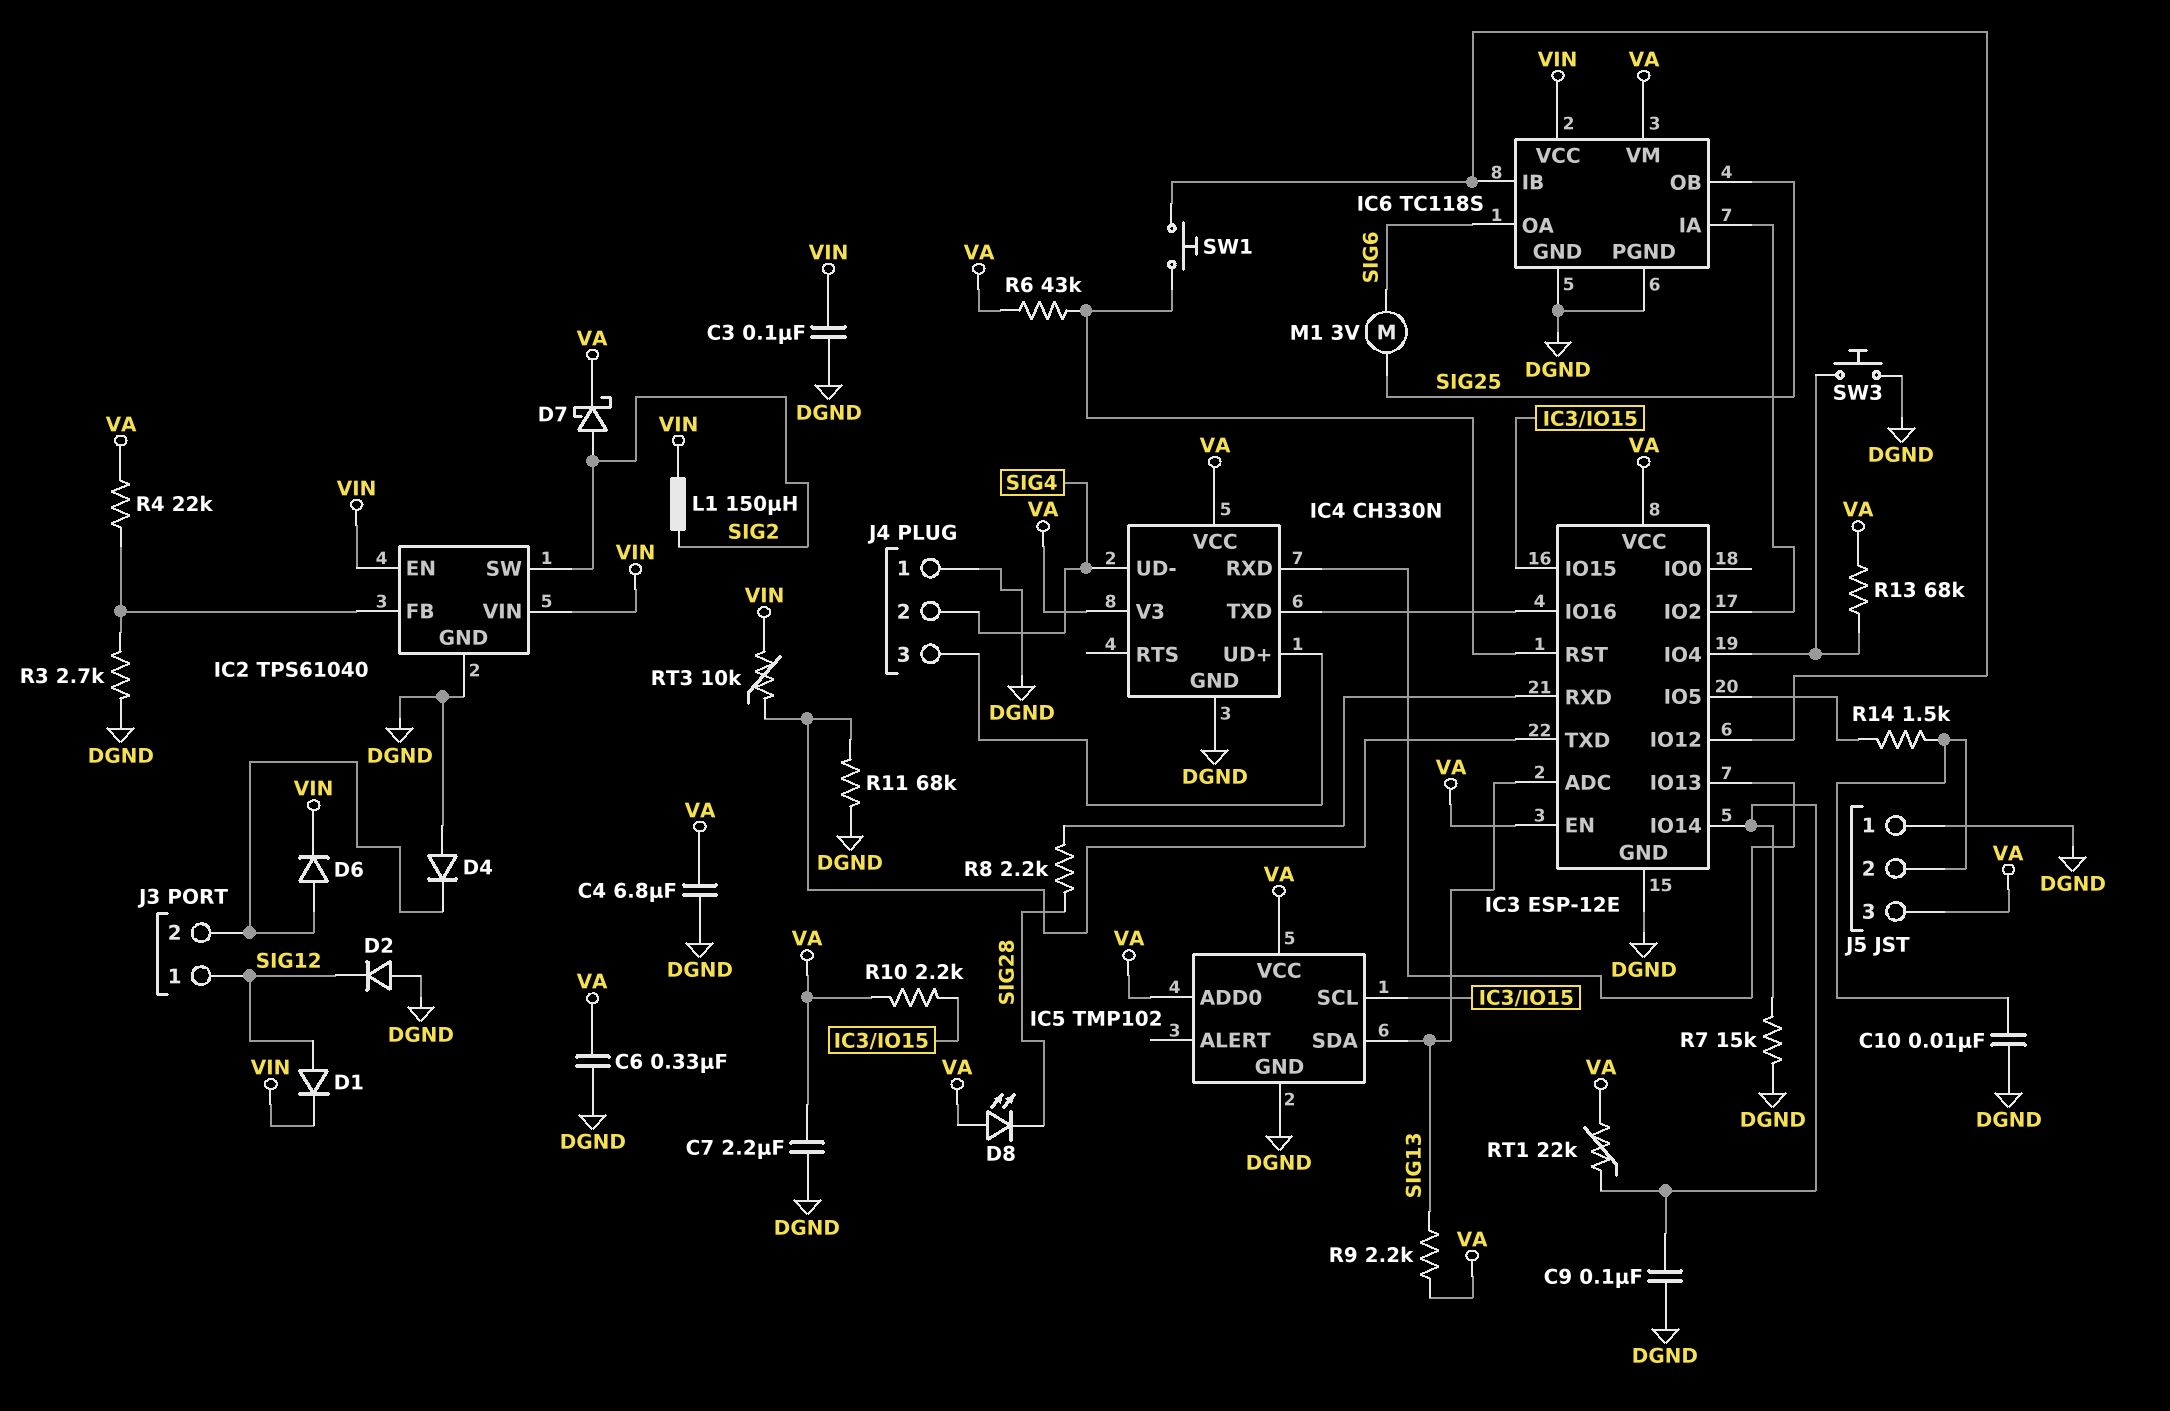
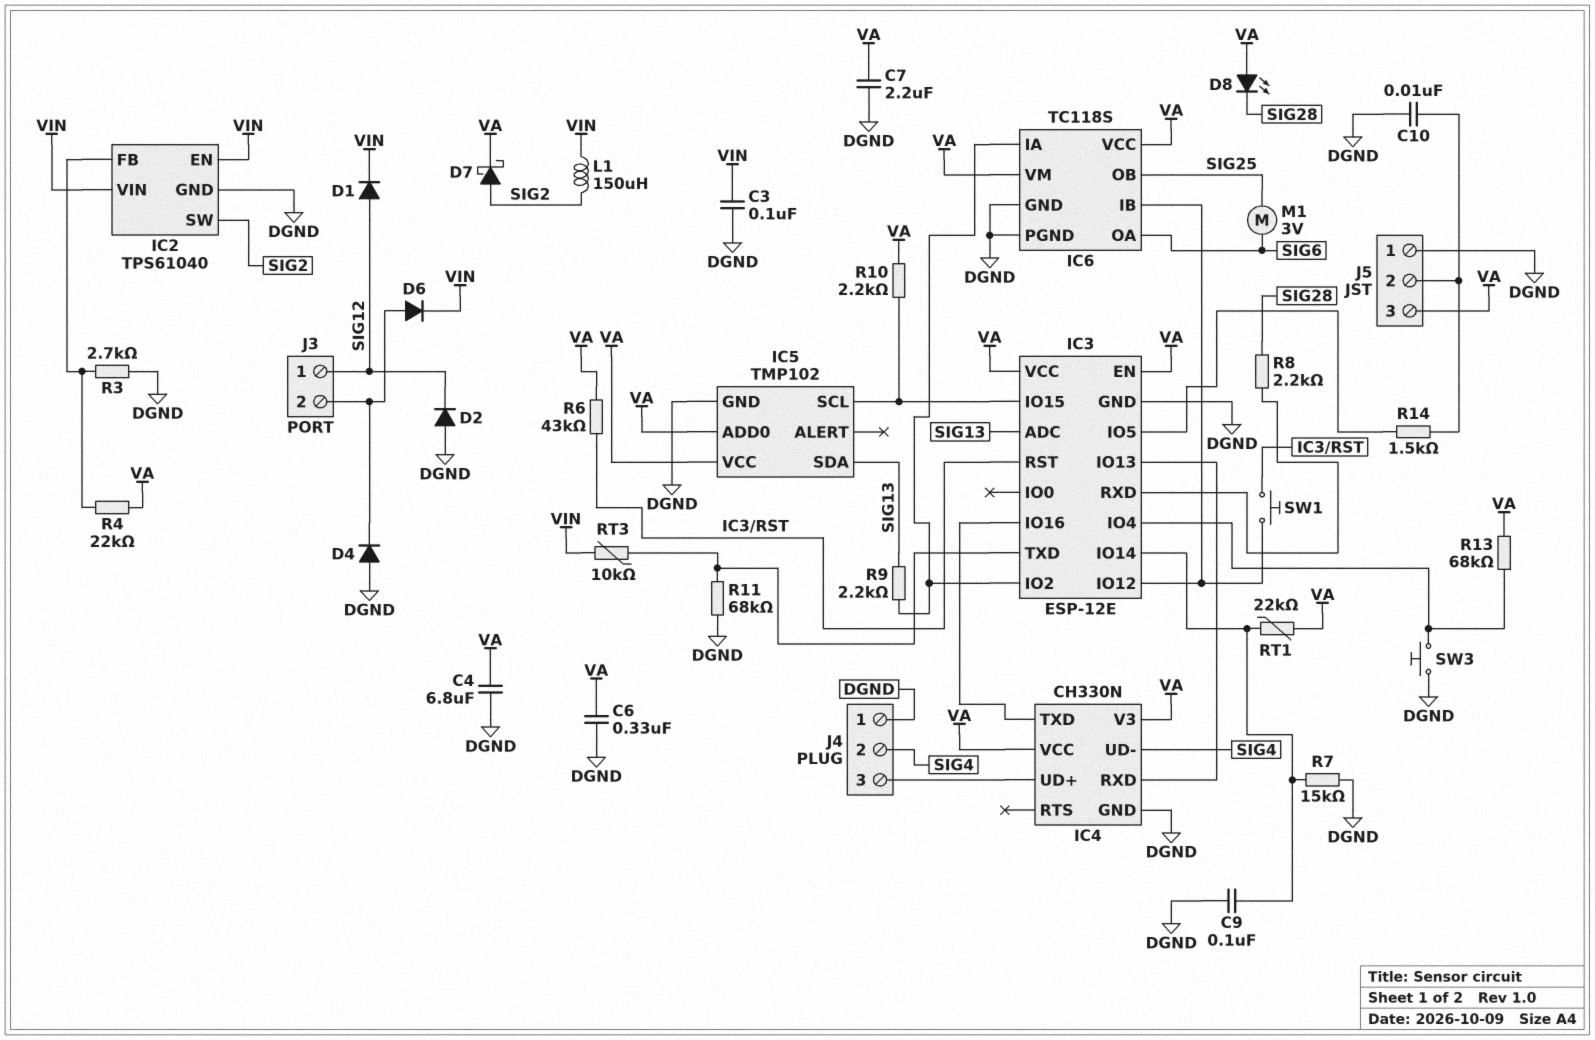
IC6 pin VCC: VIN -> VA
R9: 2.2k (SIG13, VA) -> 2.2k (IC3/IO2, SIG13)

